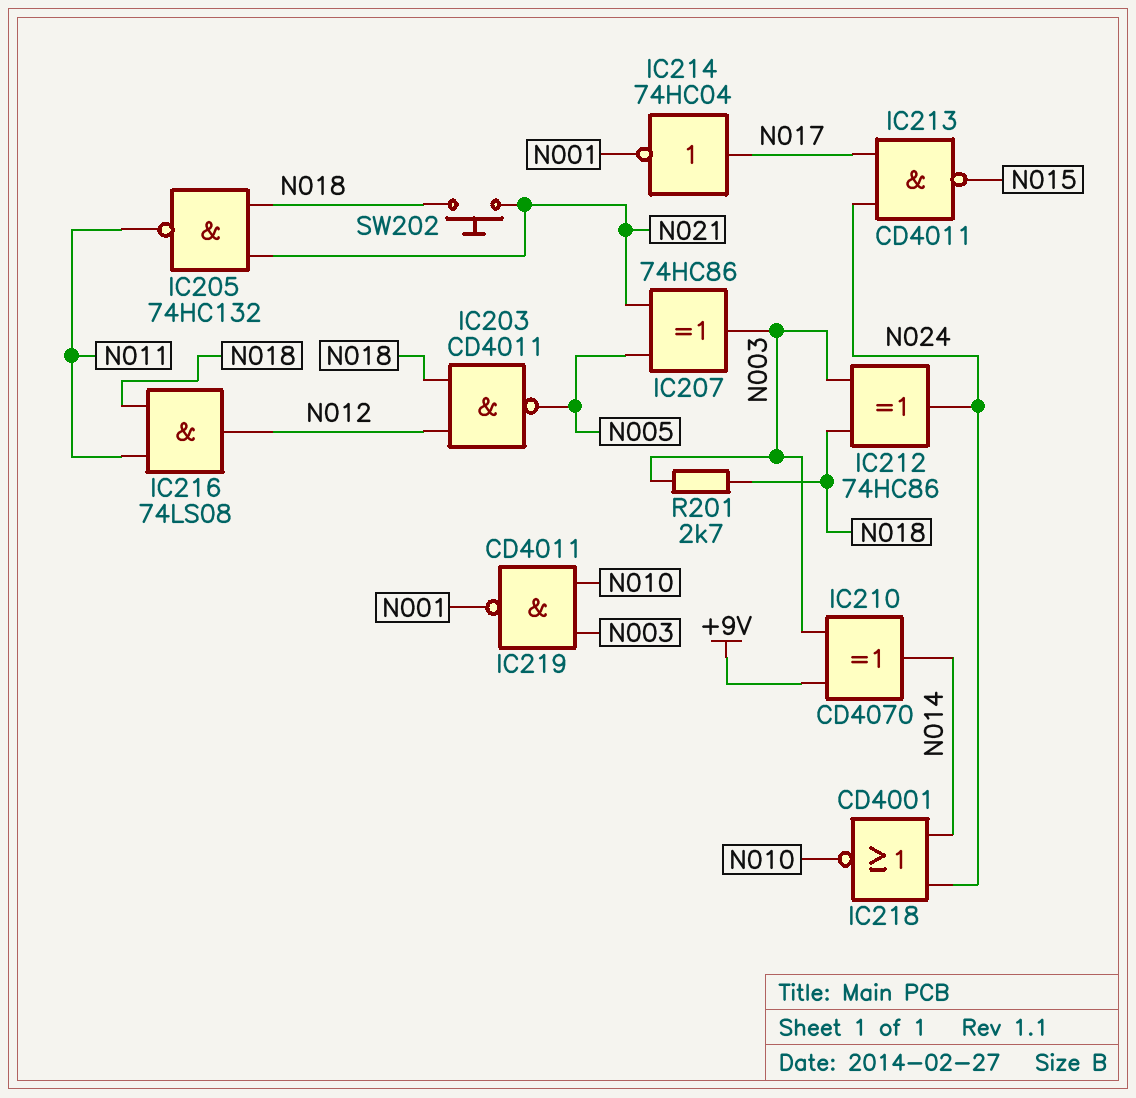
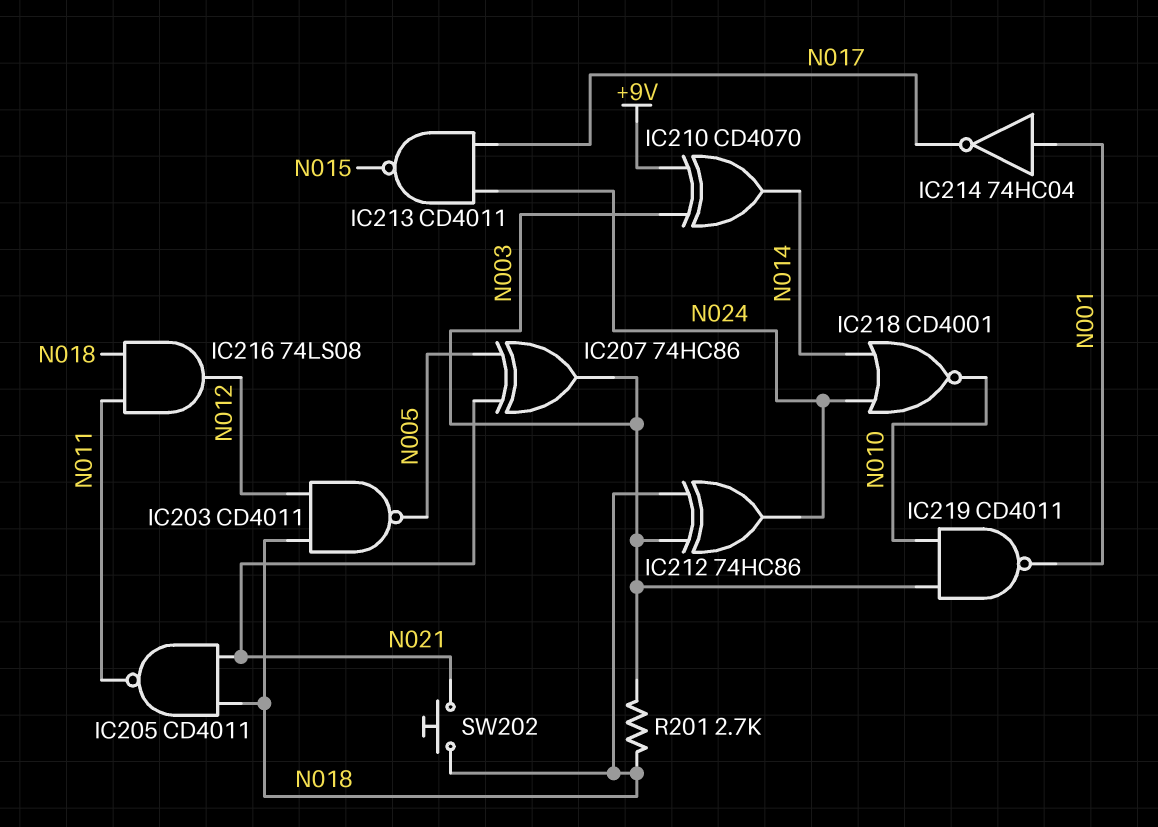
IC205: NAND 74HC132 (in N018, in N021, out N011) -> NAND CD4011 (in N018, in N021, out N011)
IC214: NOT 74HC04 (in N017, out N001) -> NOT 74HC04 (in N001, out N017)

